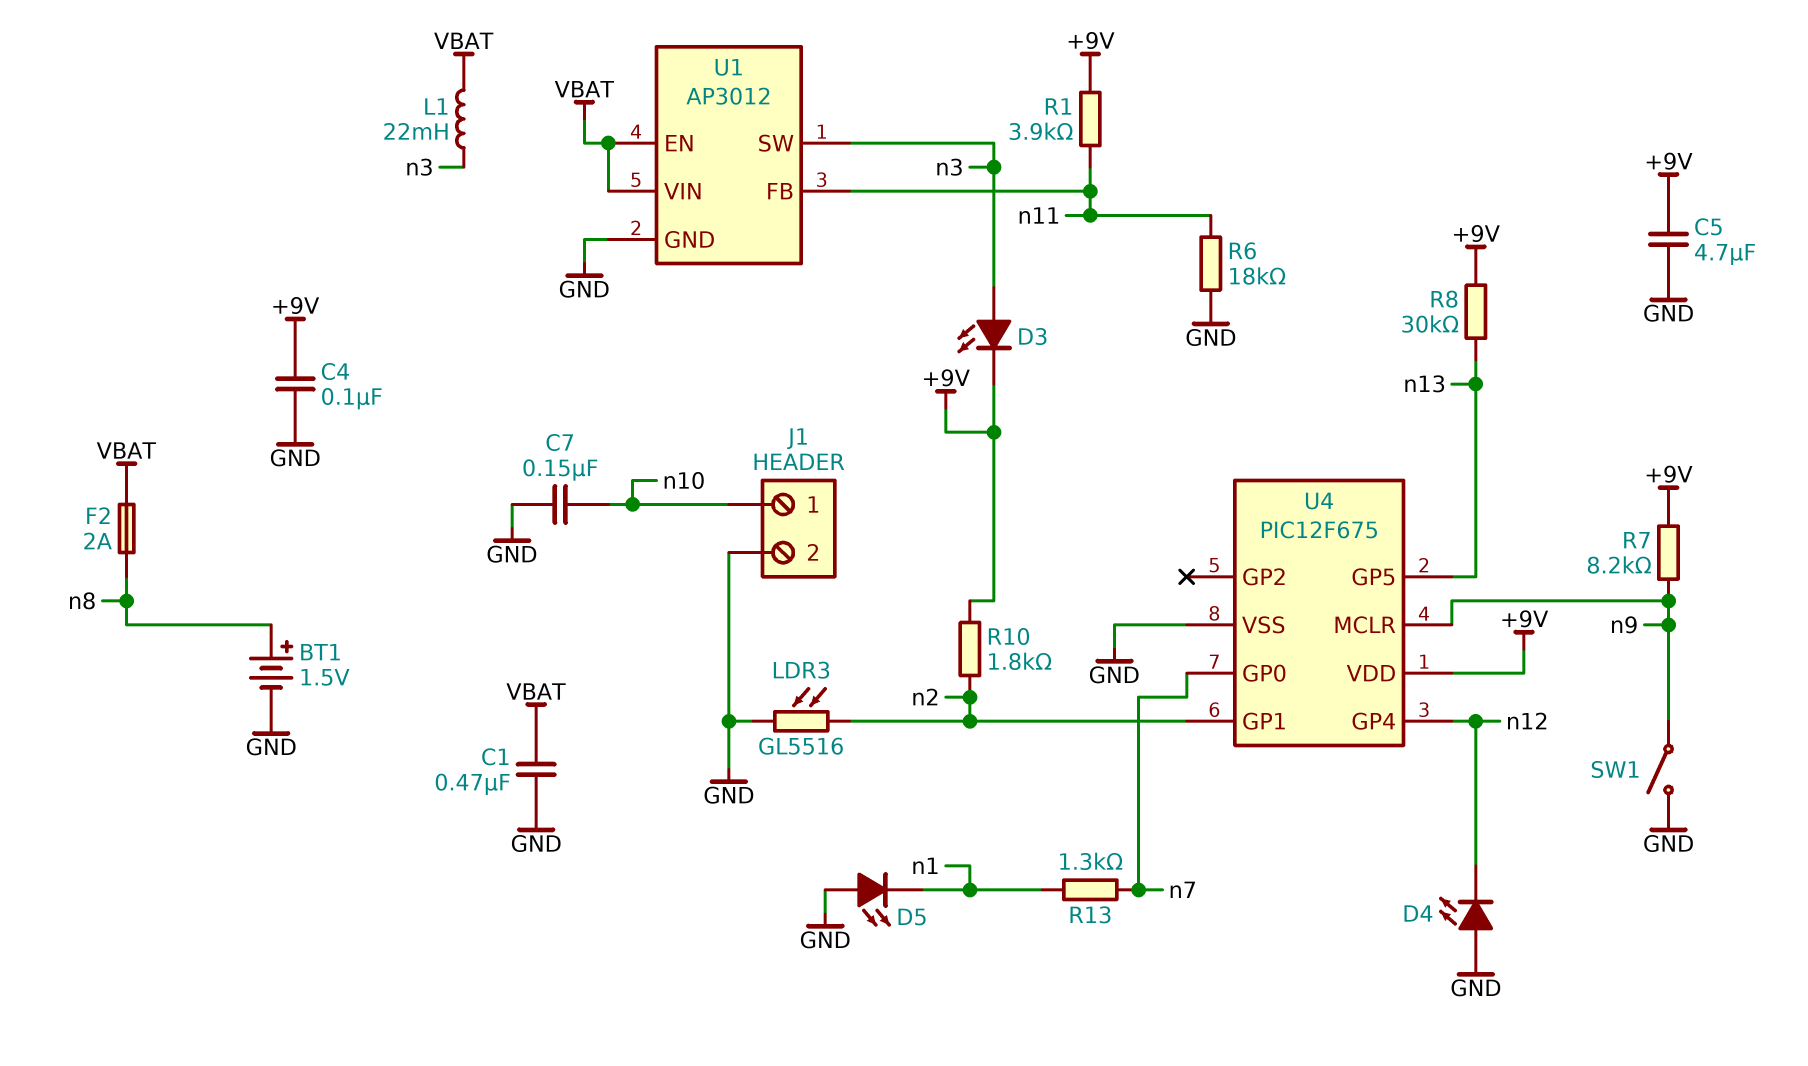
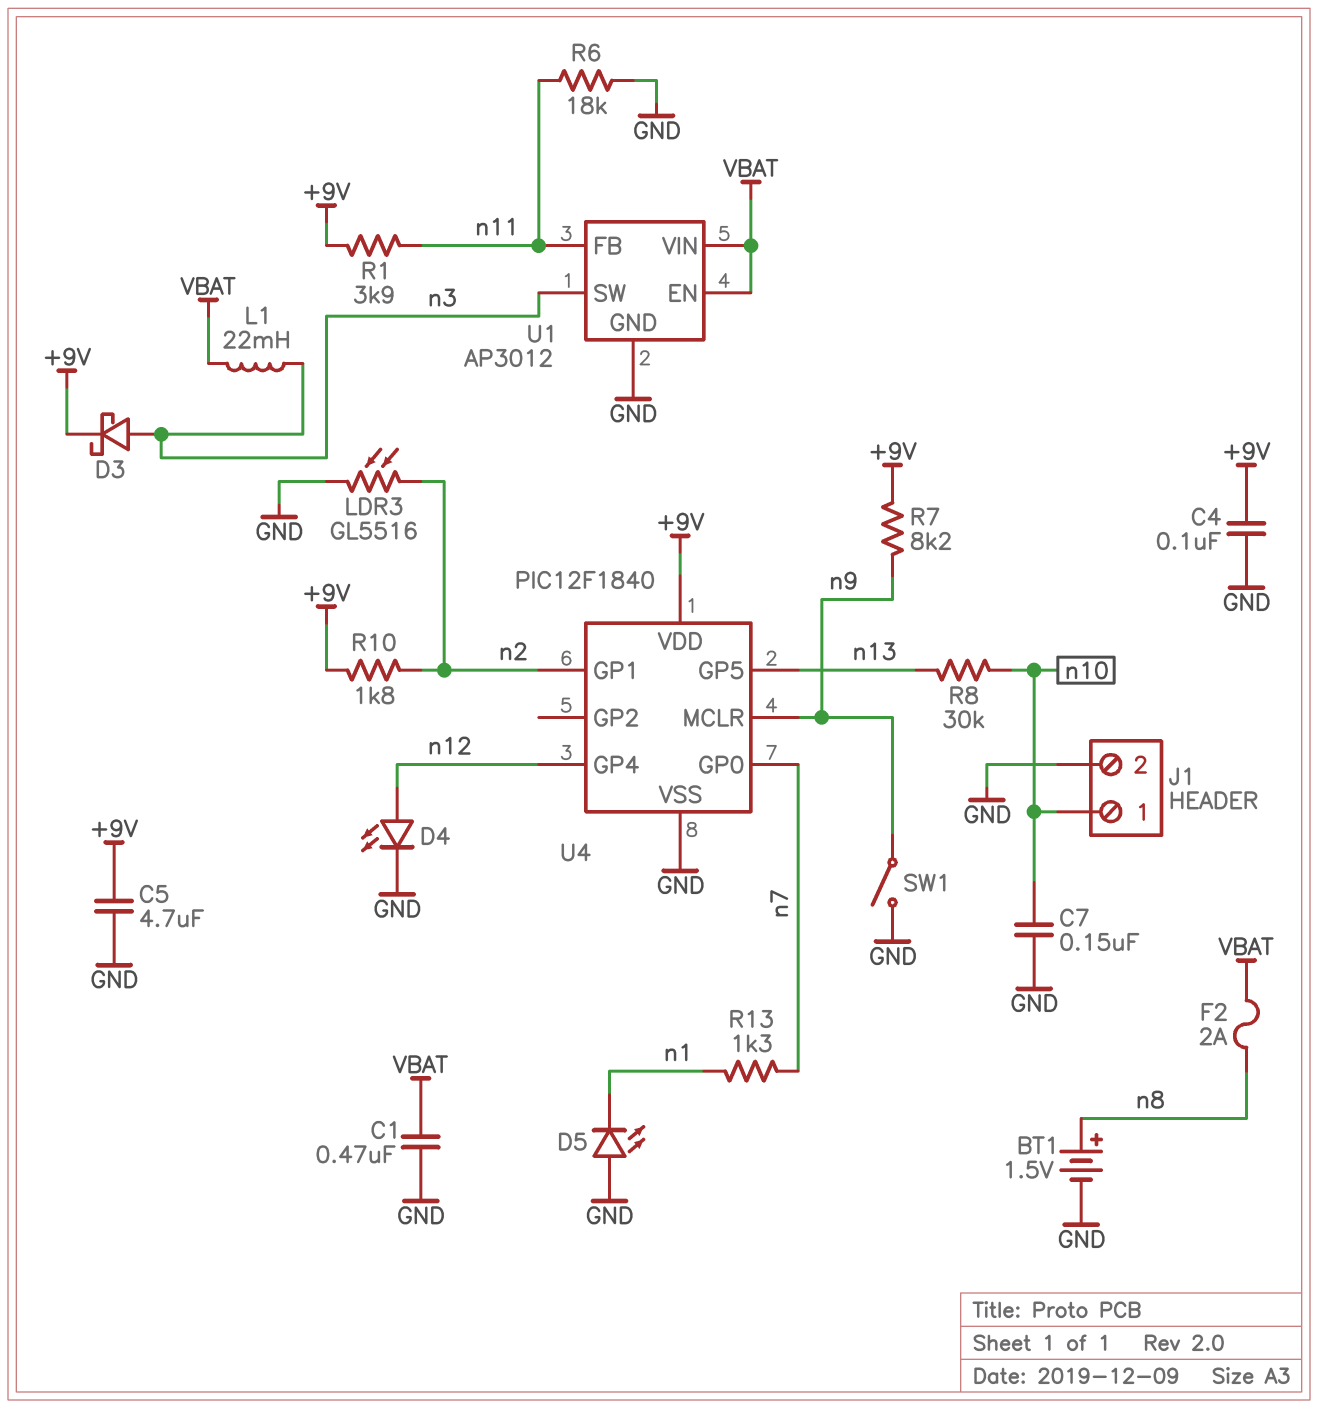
D3: LED (A n3, K +9V) -> schottky (A n3, K +9V)
D4: LED (A GND, K n12) -> LED (A n12, K GND)
R8: 30k (+9V, n13) -> 30k (n10, n13)
U4: PIC12F675 -> PIC12F1840

